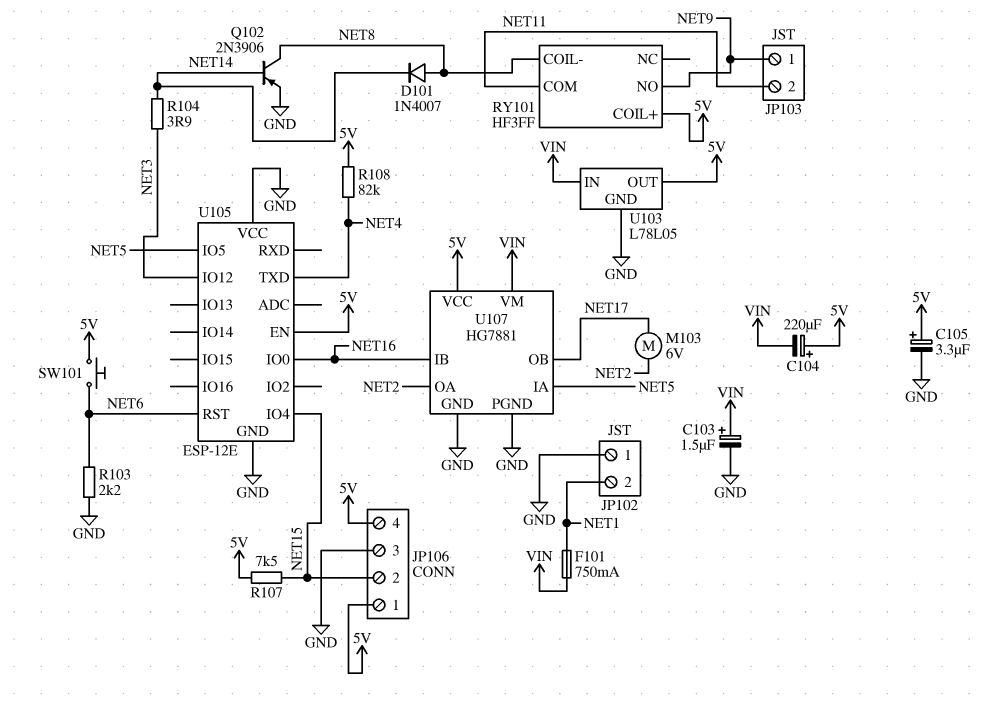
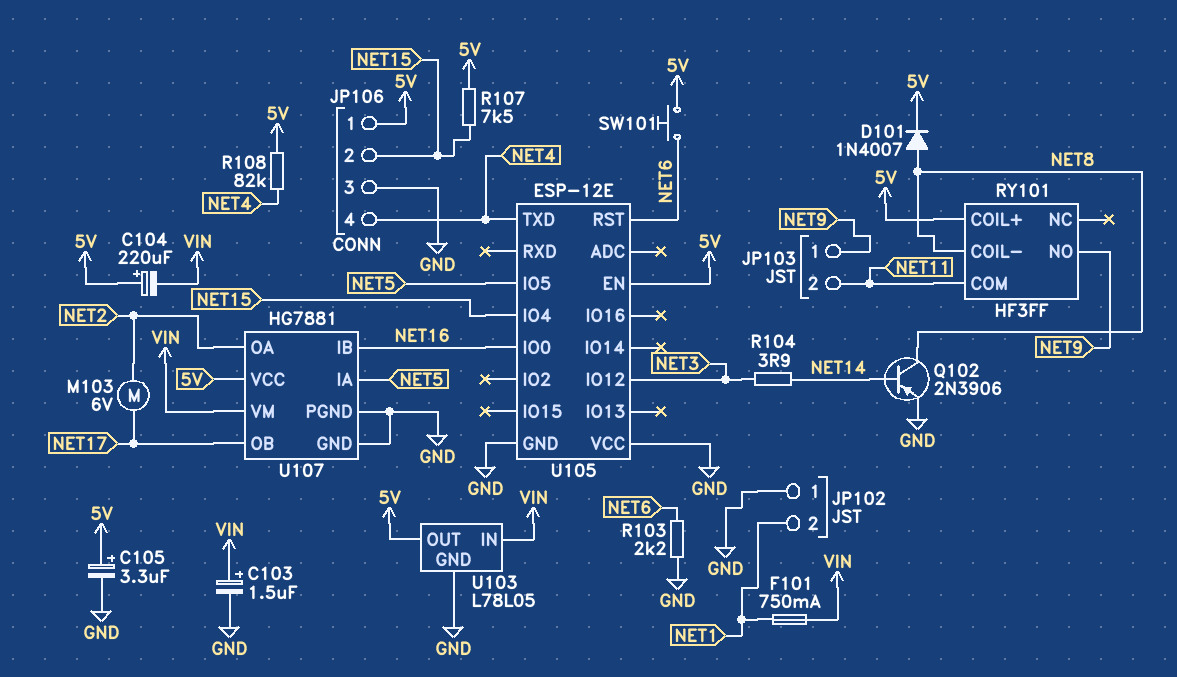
D101: diode 1N4007 (A NET8, K NET14) -> diode 1N4007 (A NET8, K 5V)
JP106 pin 4: 5V -> NET4

